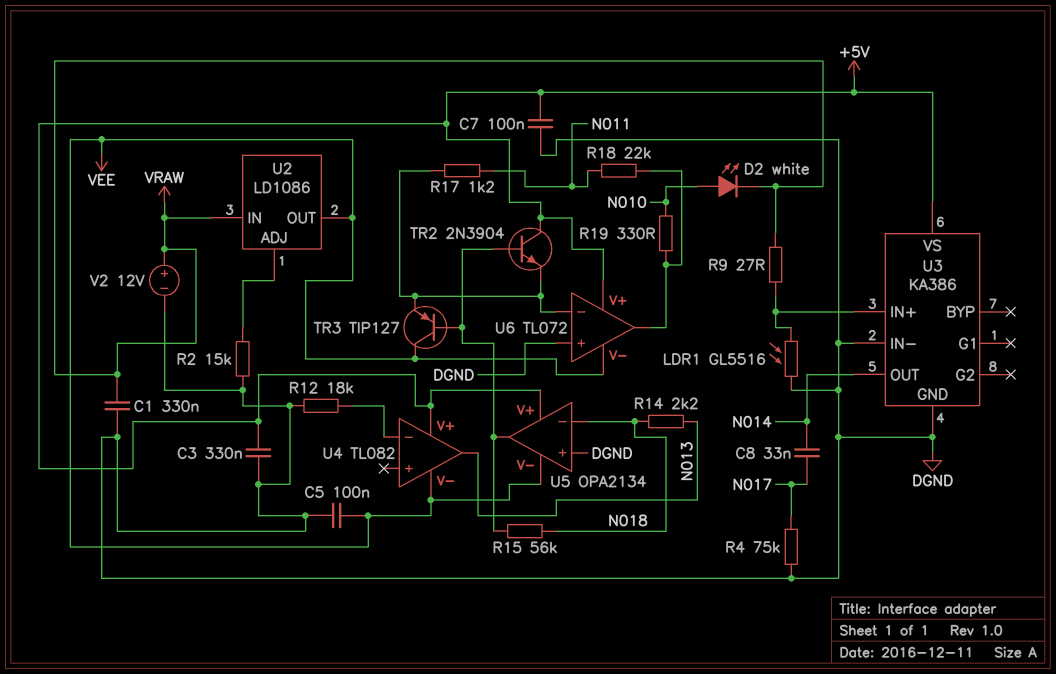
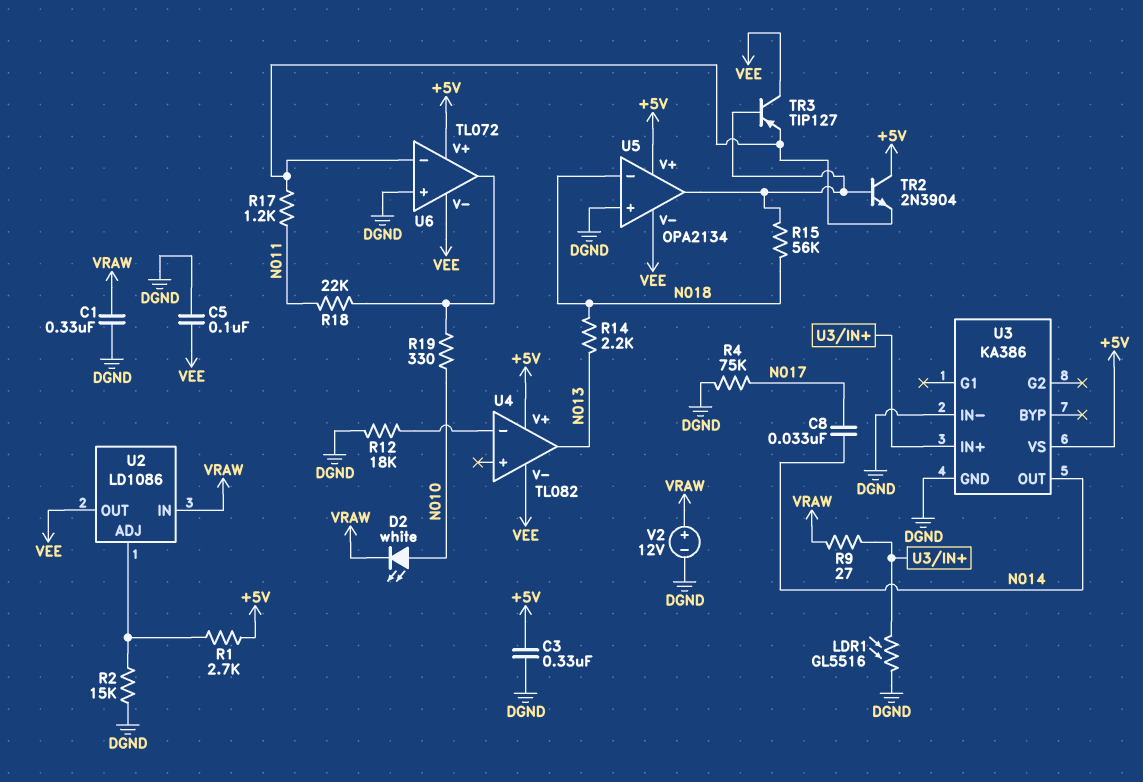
C7: 100nF (+5V, DGND) -> none
R1: none -> 2.7k (+5V, U2/ADJ)

